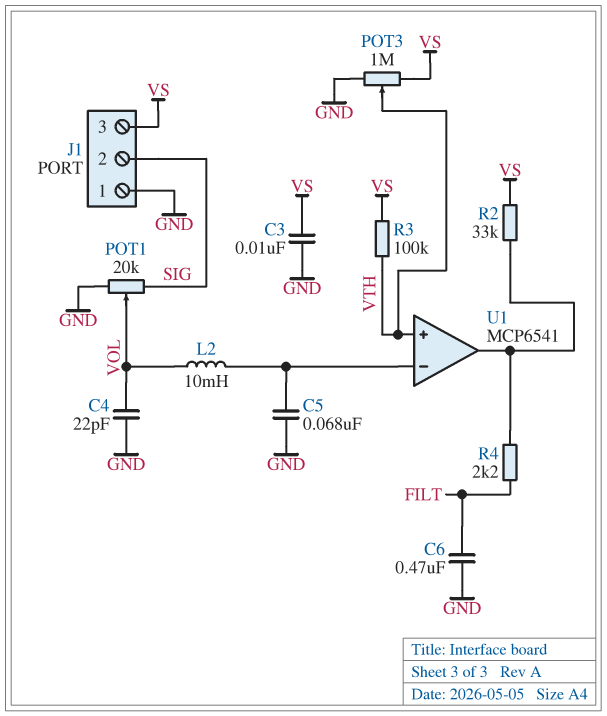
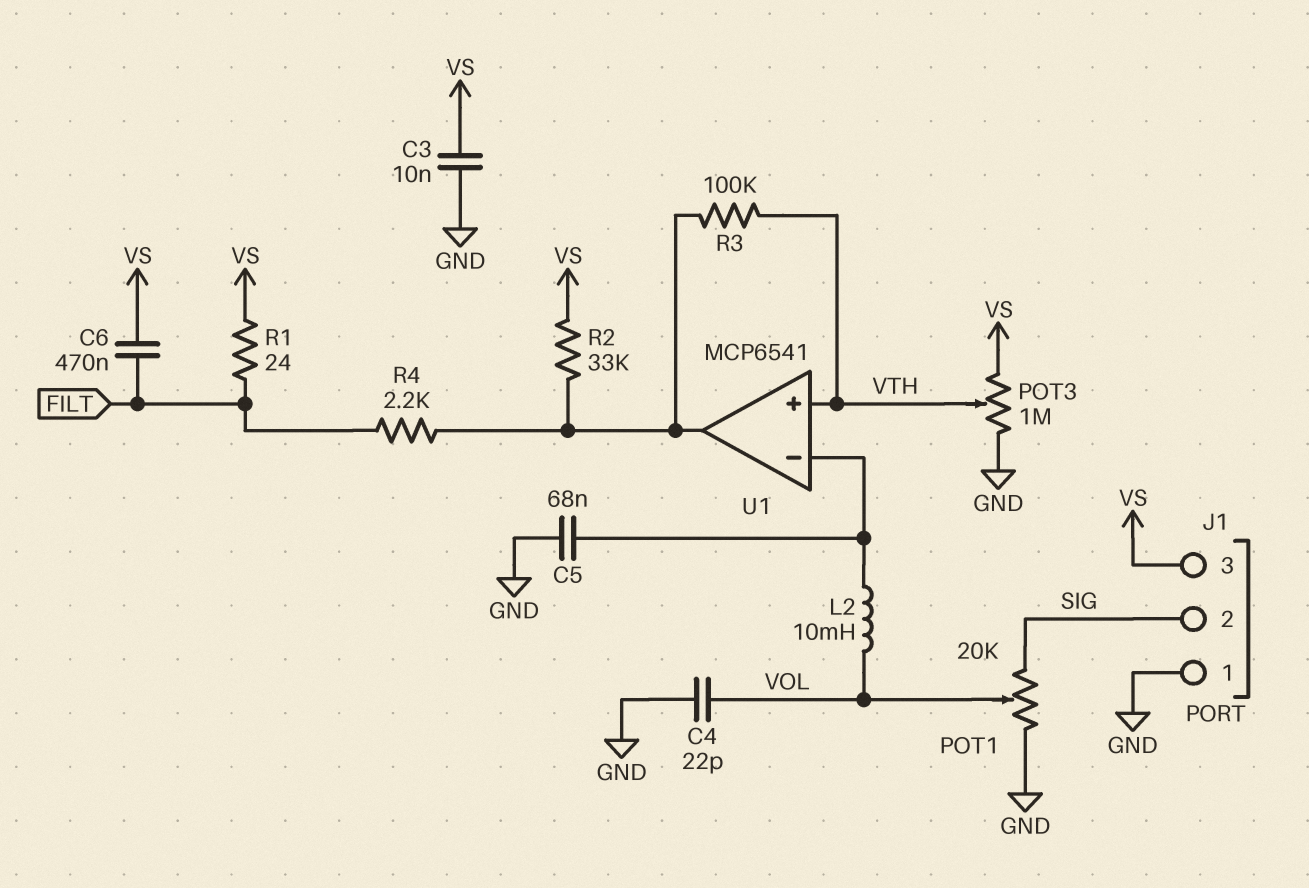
C6: 470nF (FILT, GND) -> 470nF (FILT, VS)
R1: none -> 24 (FILT, VS)
R3: 100k (VS, VTH) -> 100k (U1/out, VTH)

